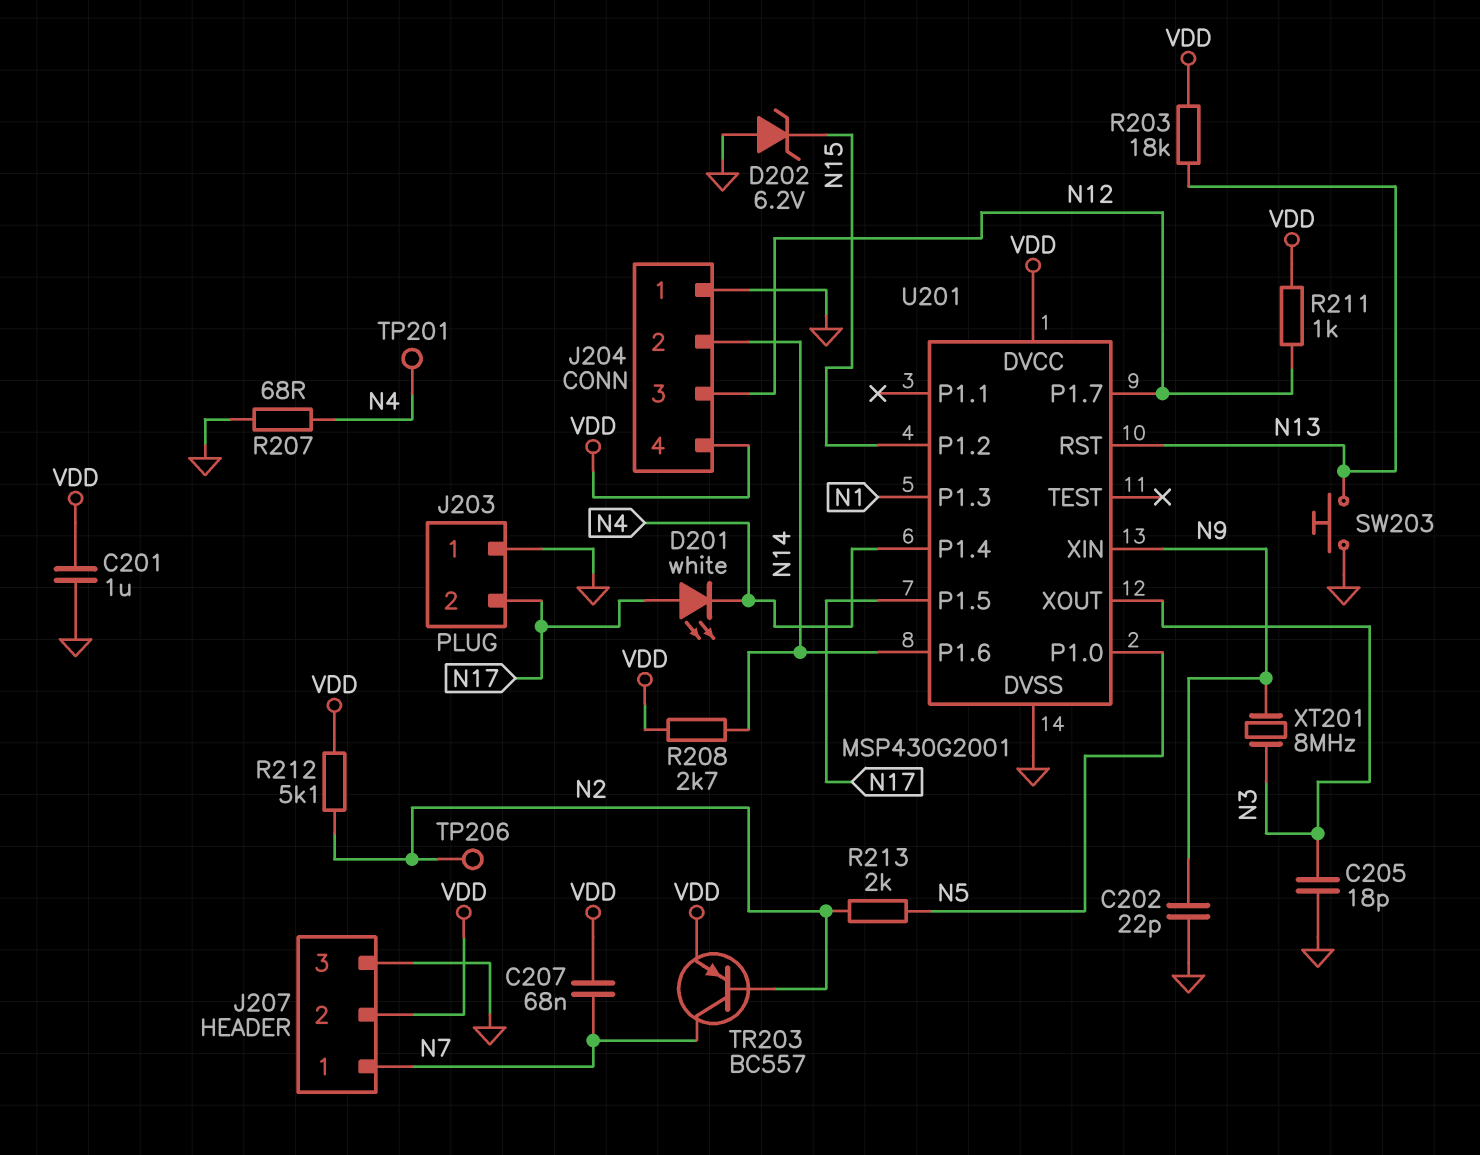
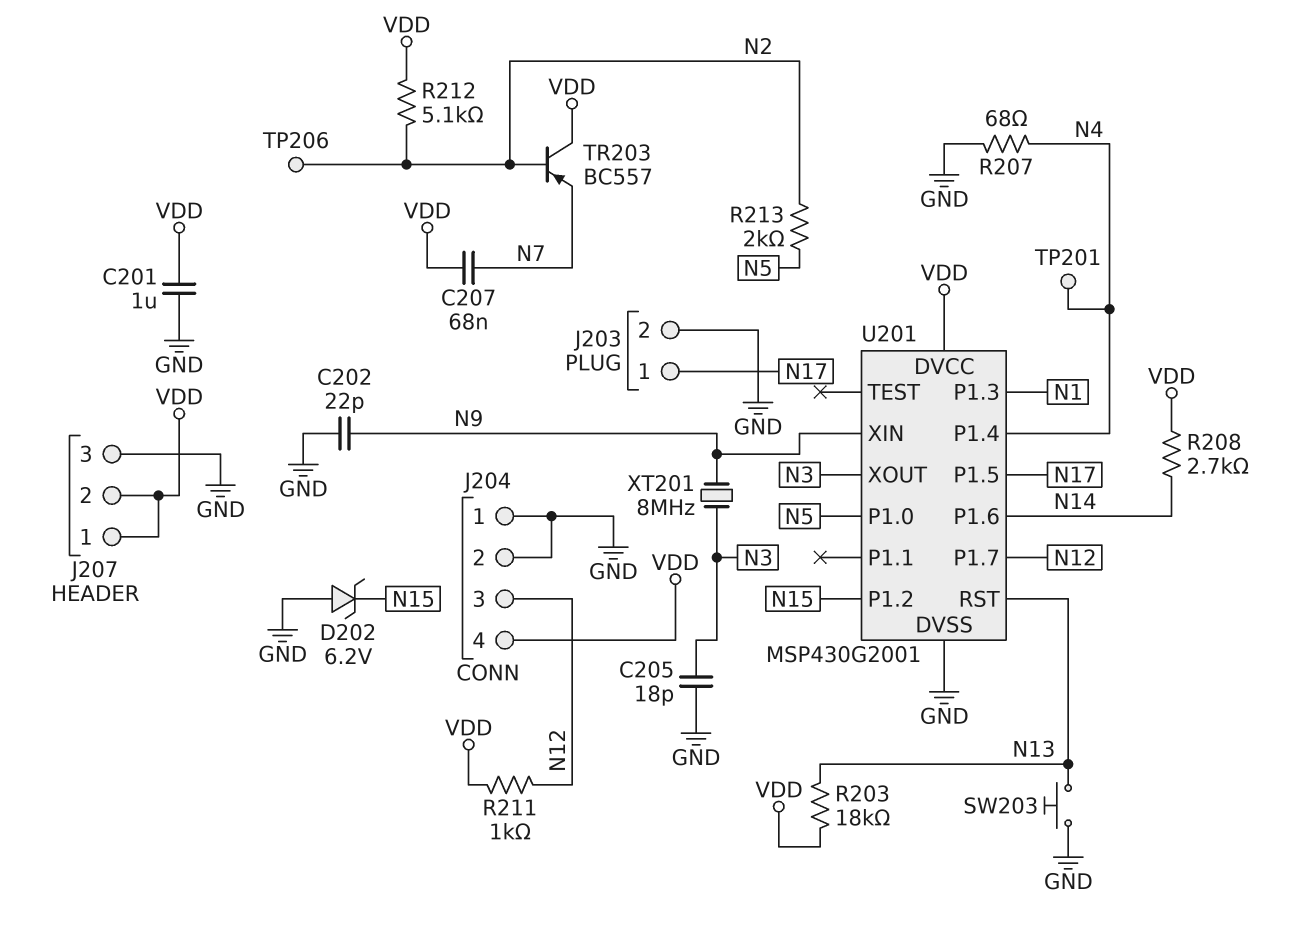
D201: LED white (A N17, K N4) -> none
J203 pin 1: GND -> N17
J203 pin 2: N17 -> GND
J204 pin 2: N14 -> GND
J207 pin 1: N7 -> VDD
TR203: PNP BC557 (B N2, C N7, E VDD) -> PNP BC557 (B N2, C VDD, E N7)

